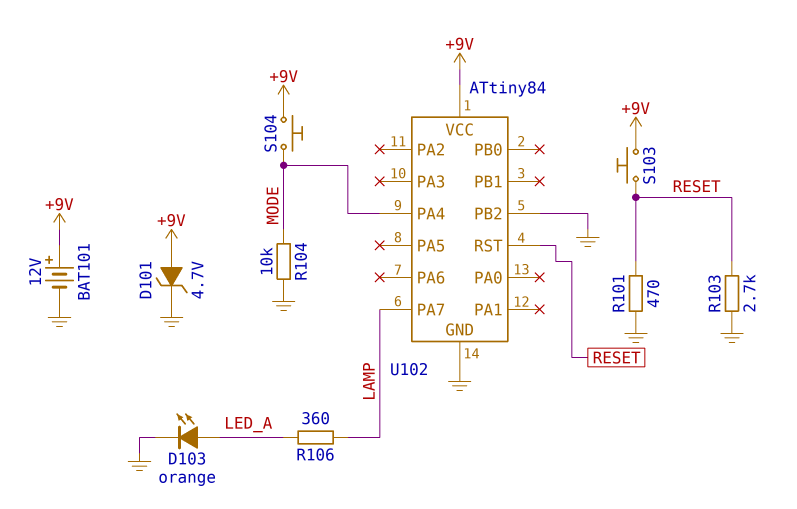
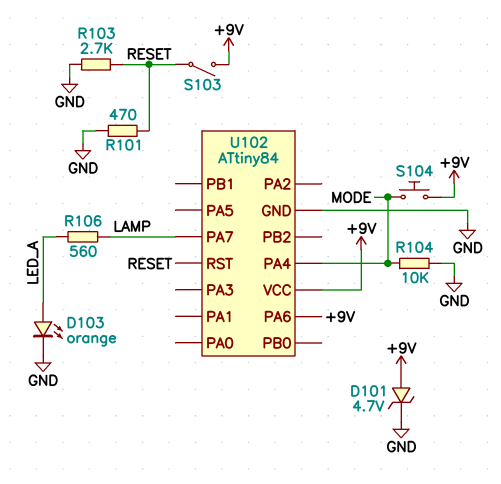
BAT101: 12V (plus +9V, minus GND) -> none
R106: 360 (LAMP, LED_A) -> 560 (LAMP, LED_A)
S103: button (+9V, RESET) -> switch (+9V, RESET)
U102 pin PA6: none -> +9V
U102 pin PB2: GND -> none

